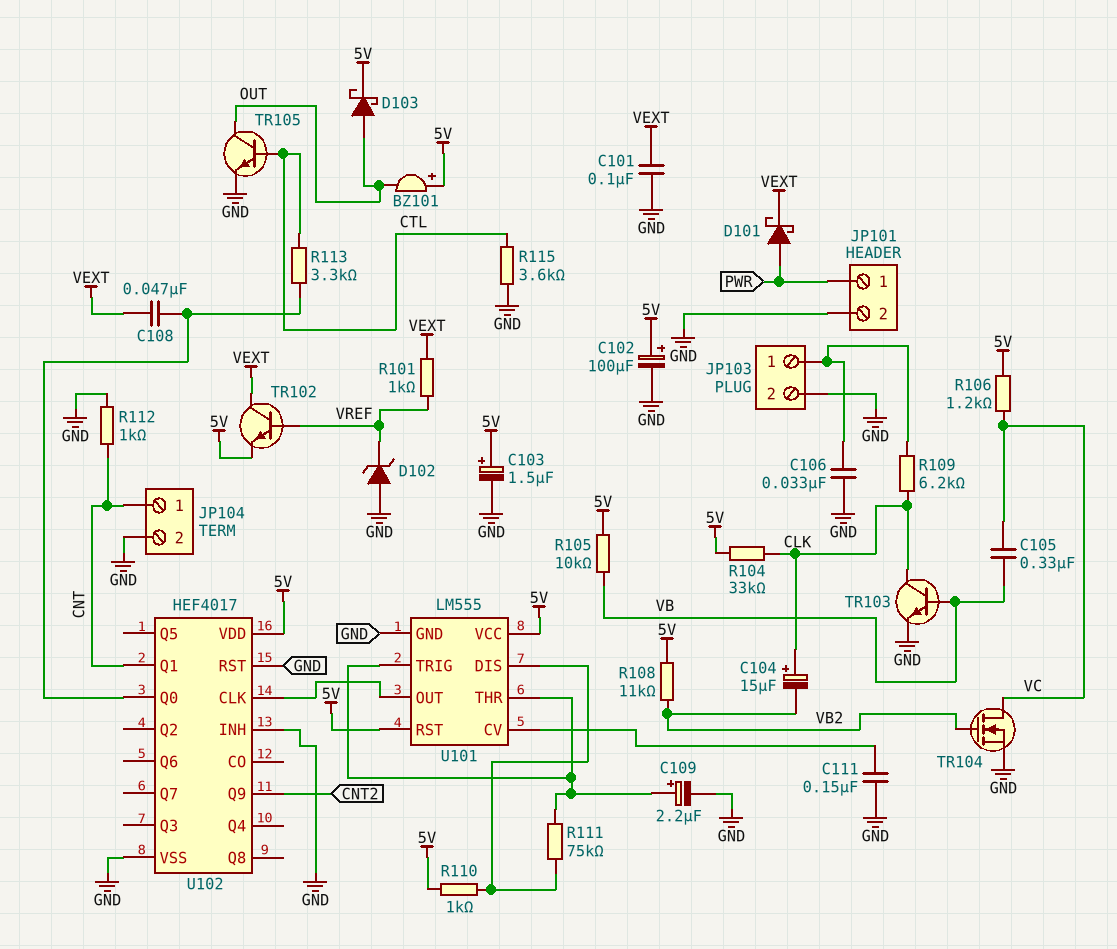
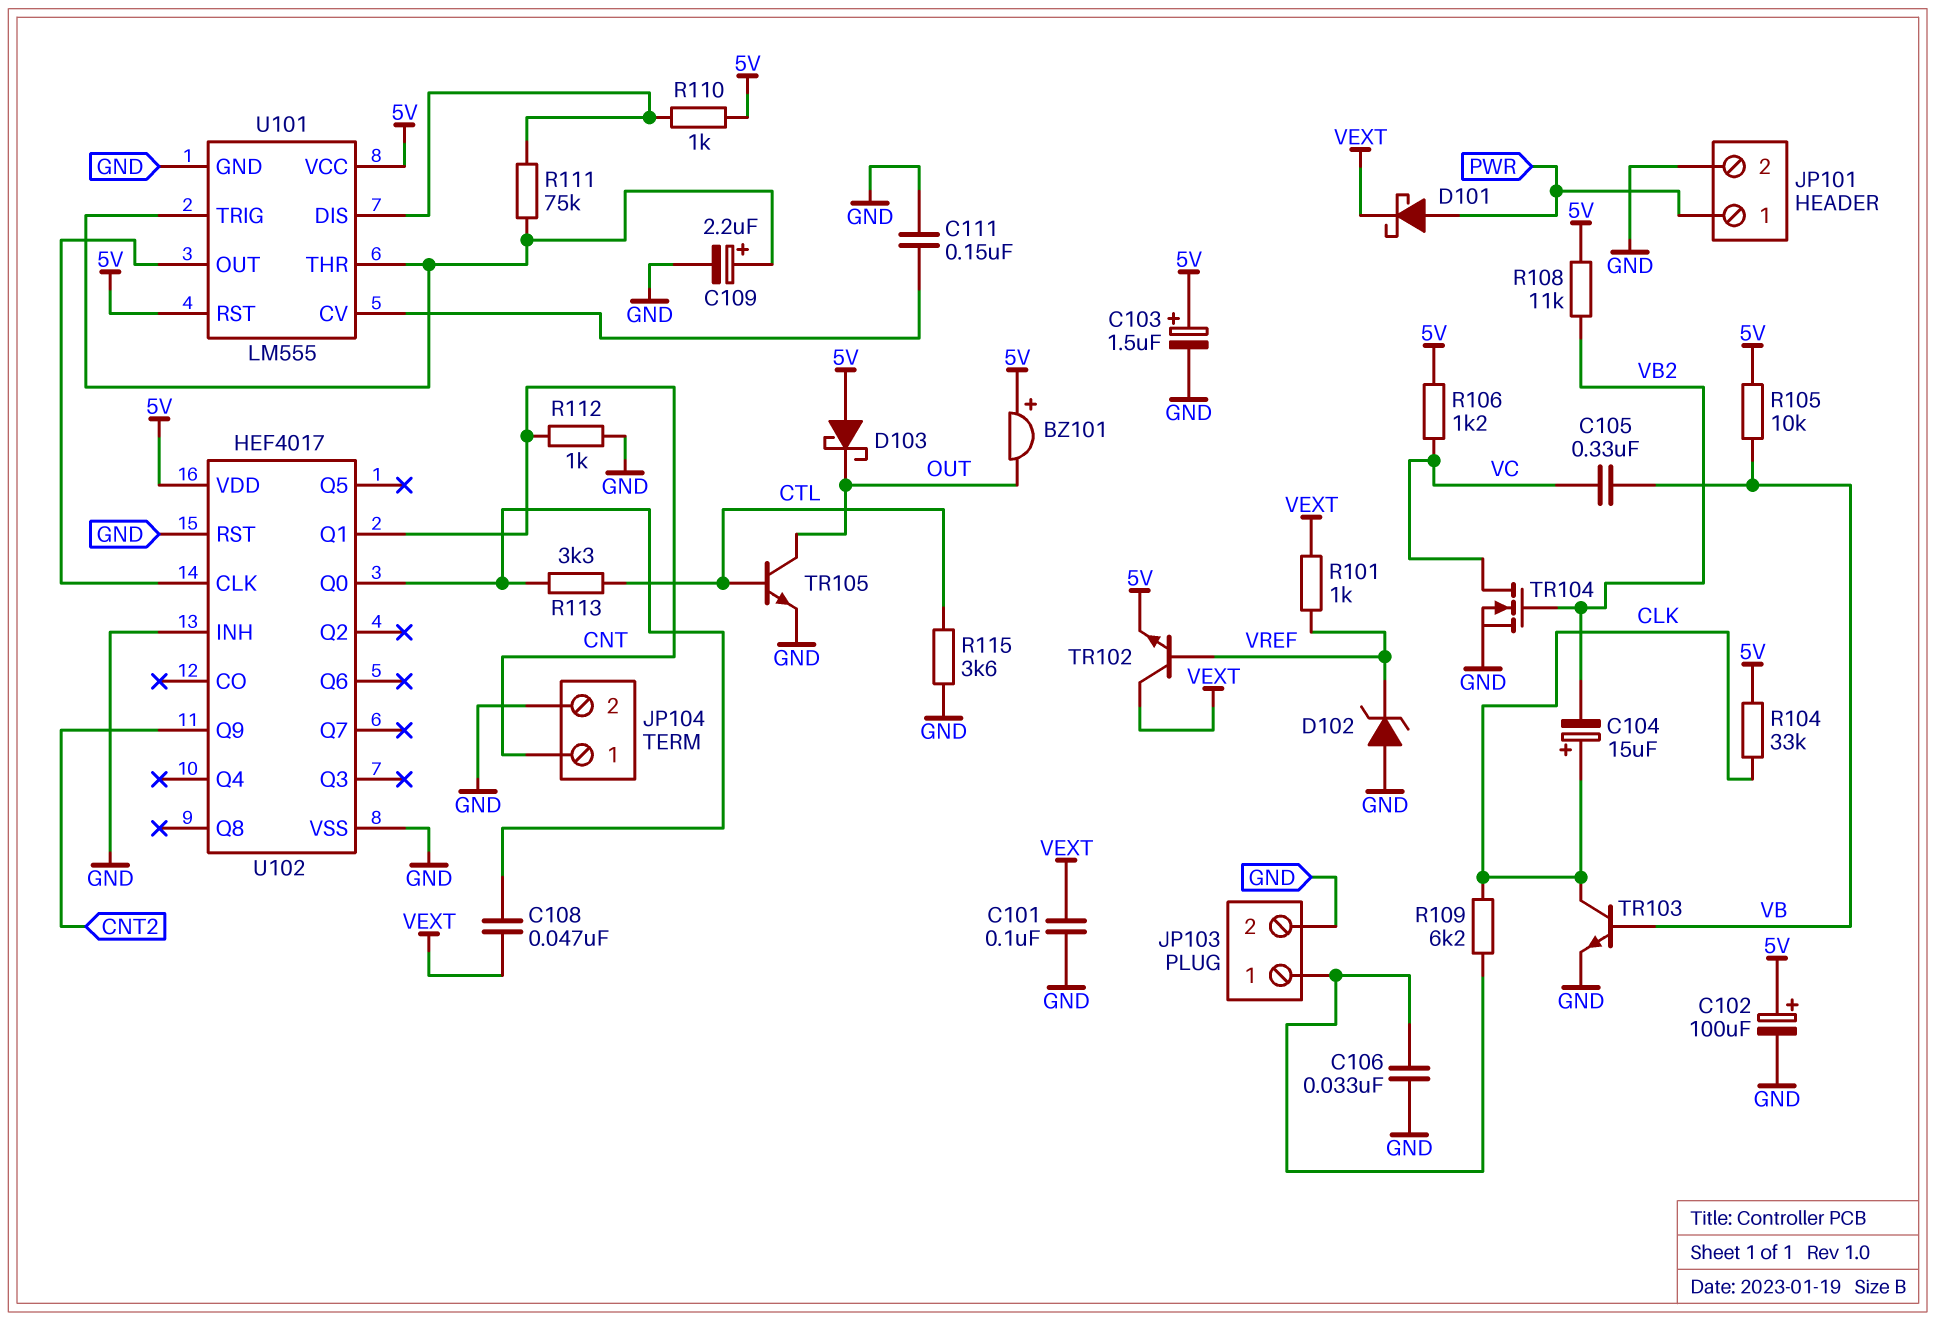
D103: schottky (A OUT, K 5V) -> schottky (A 5V, K OUT)

